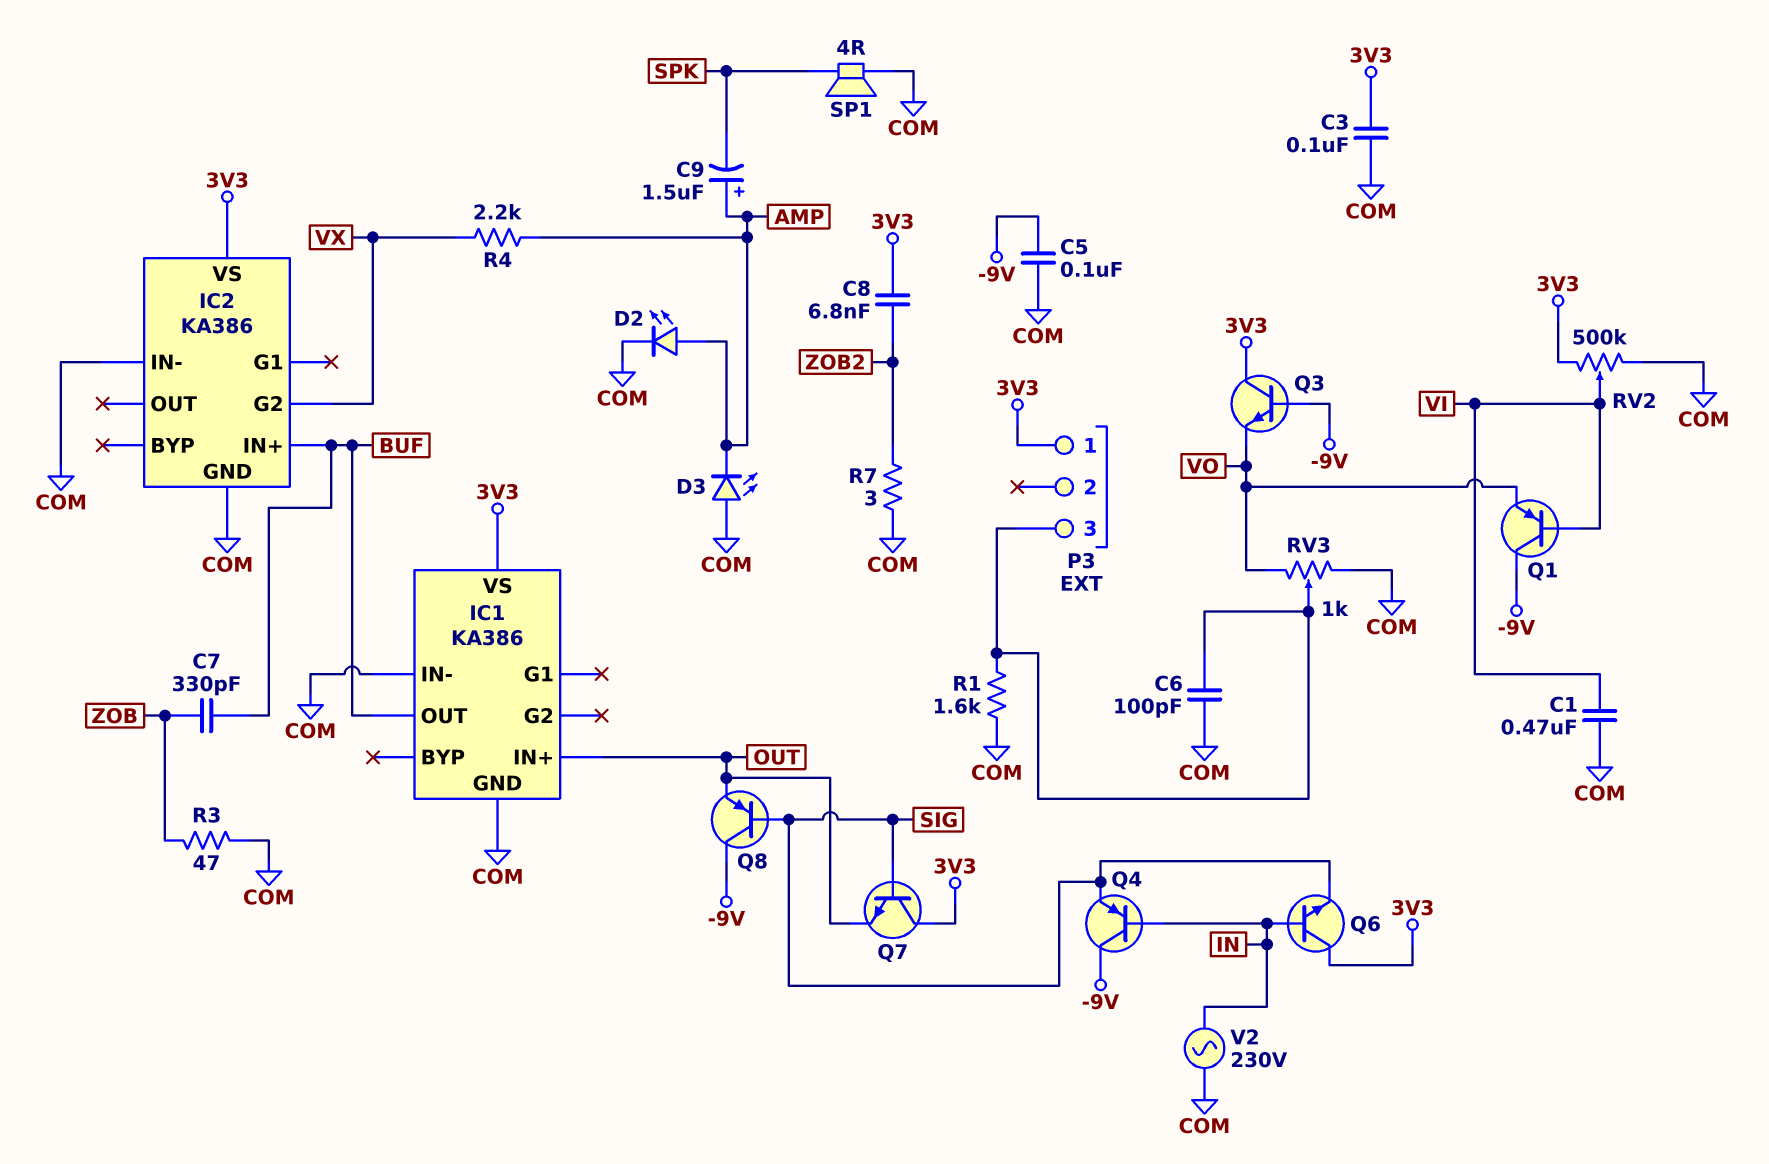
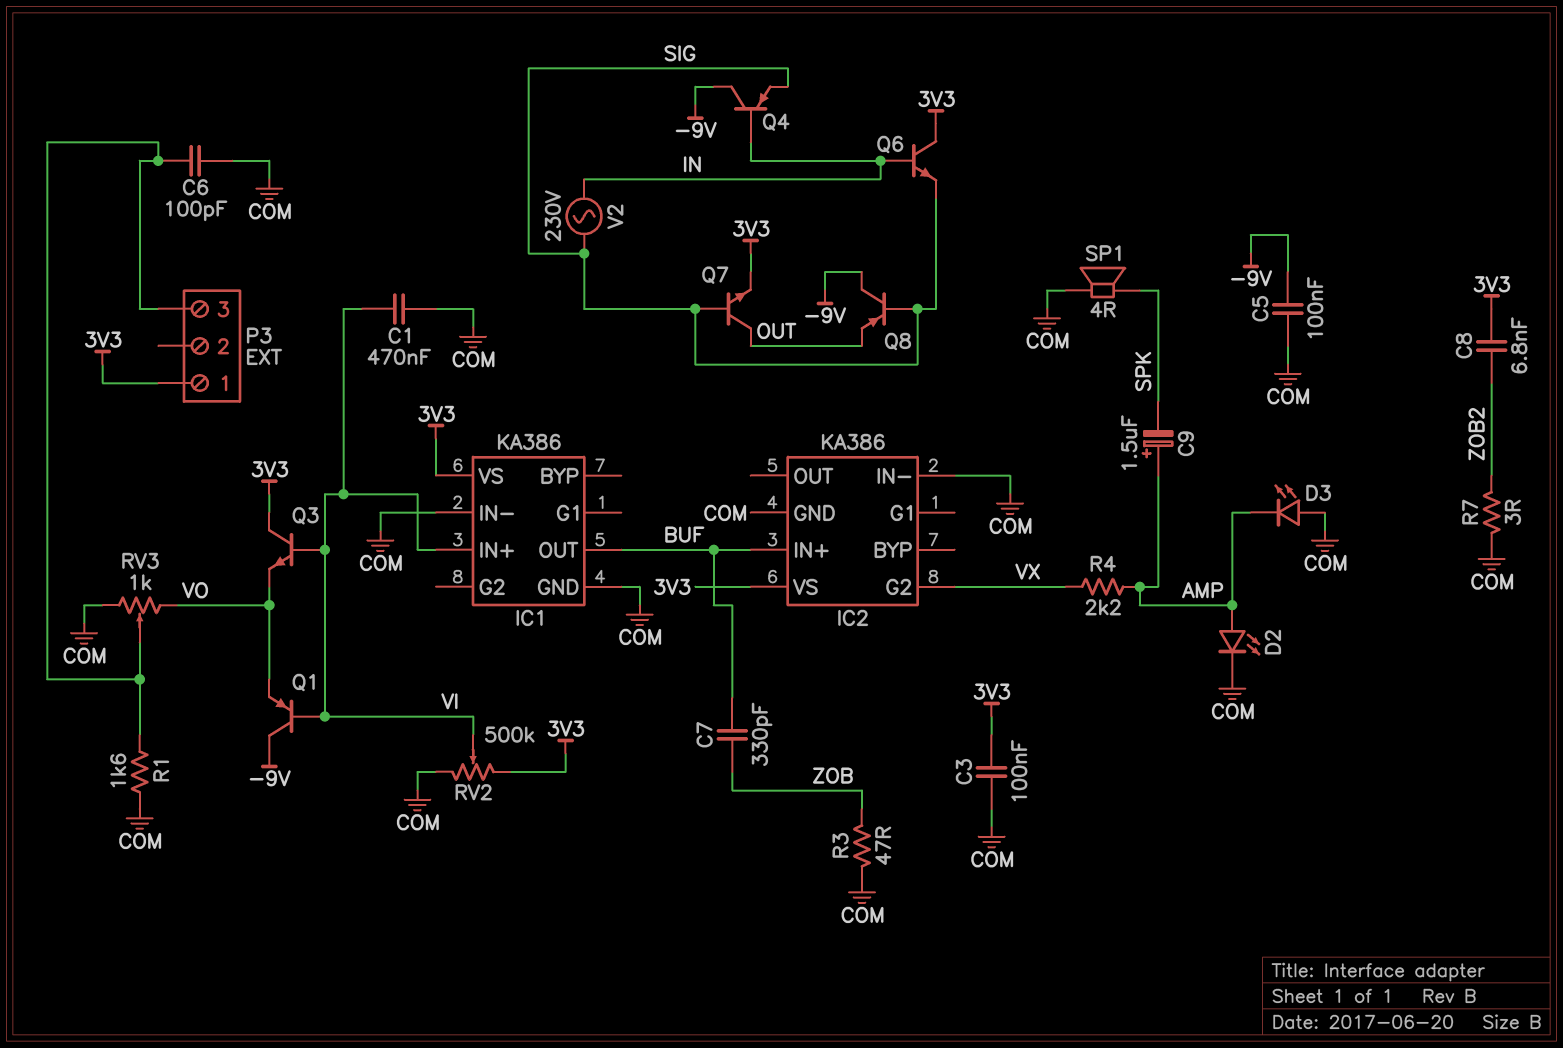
IC1 pin IN+: OUT -> VI
Q3: NPN (B -9V, C 3V3, E VO) -> NPN (B VI, C 3V3, E VO)
Q7: NPN (B SIG, C 3V3, E OUT) -> NPN (B SIG, C OUT, E 3V3)
V2: AC 230V (COM, IN) -> AC 230V (IN, SIG)

